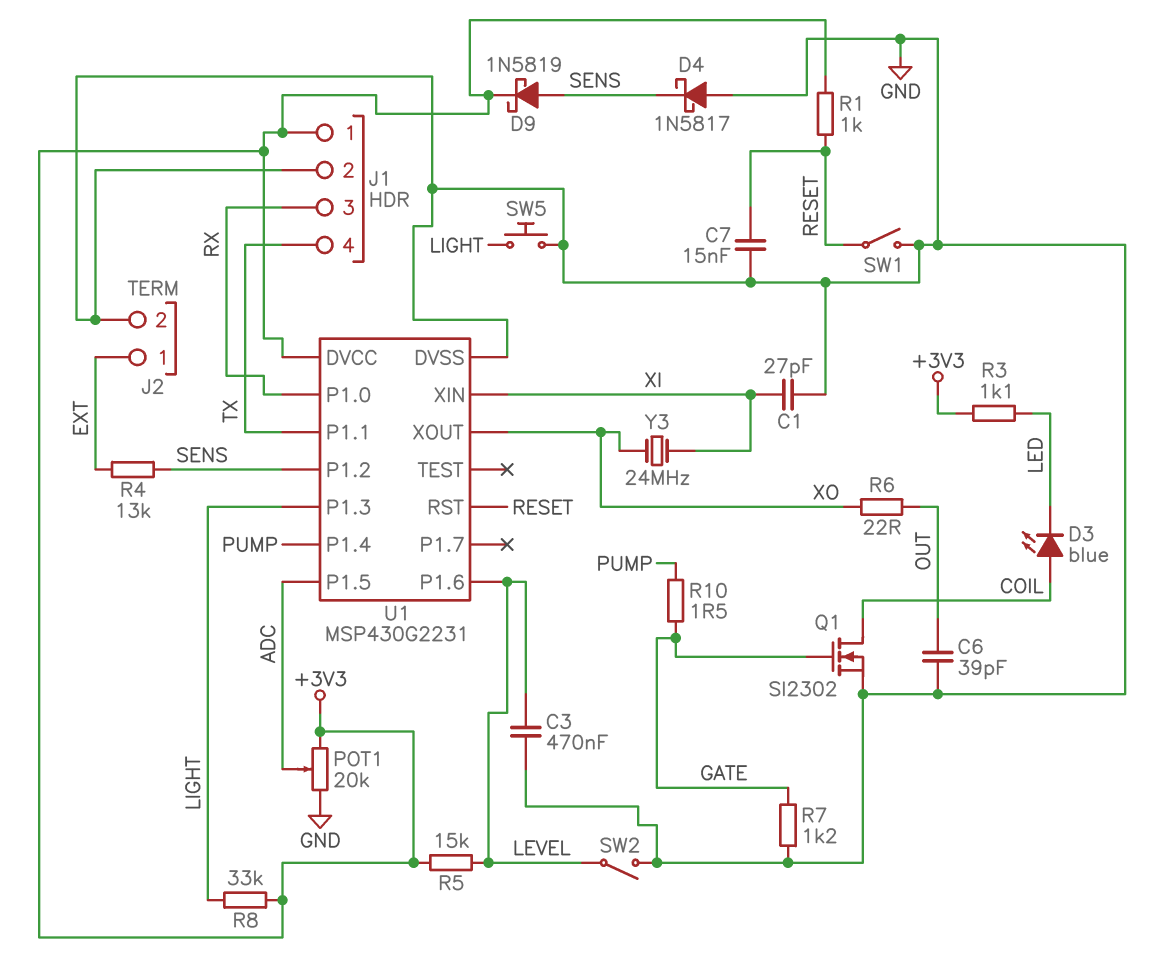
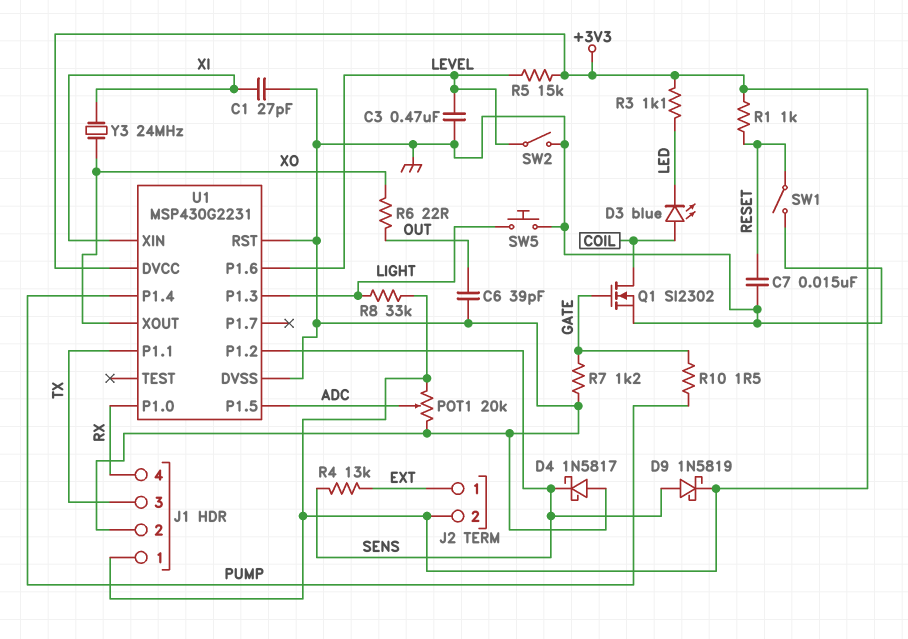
J1 pin 3: RX -> TX
J1 pin 4: TX -> RX
J2 pin 2: GND -> +3V3
U1 pin RST: RESET -> GND

